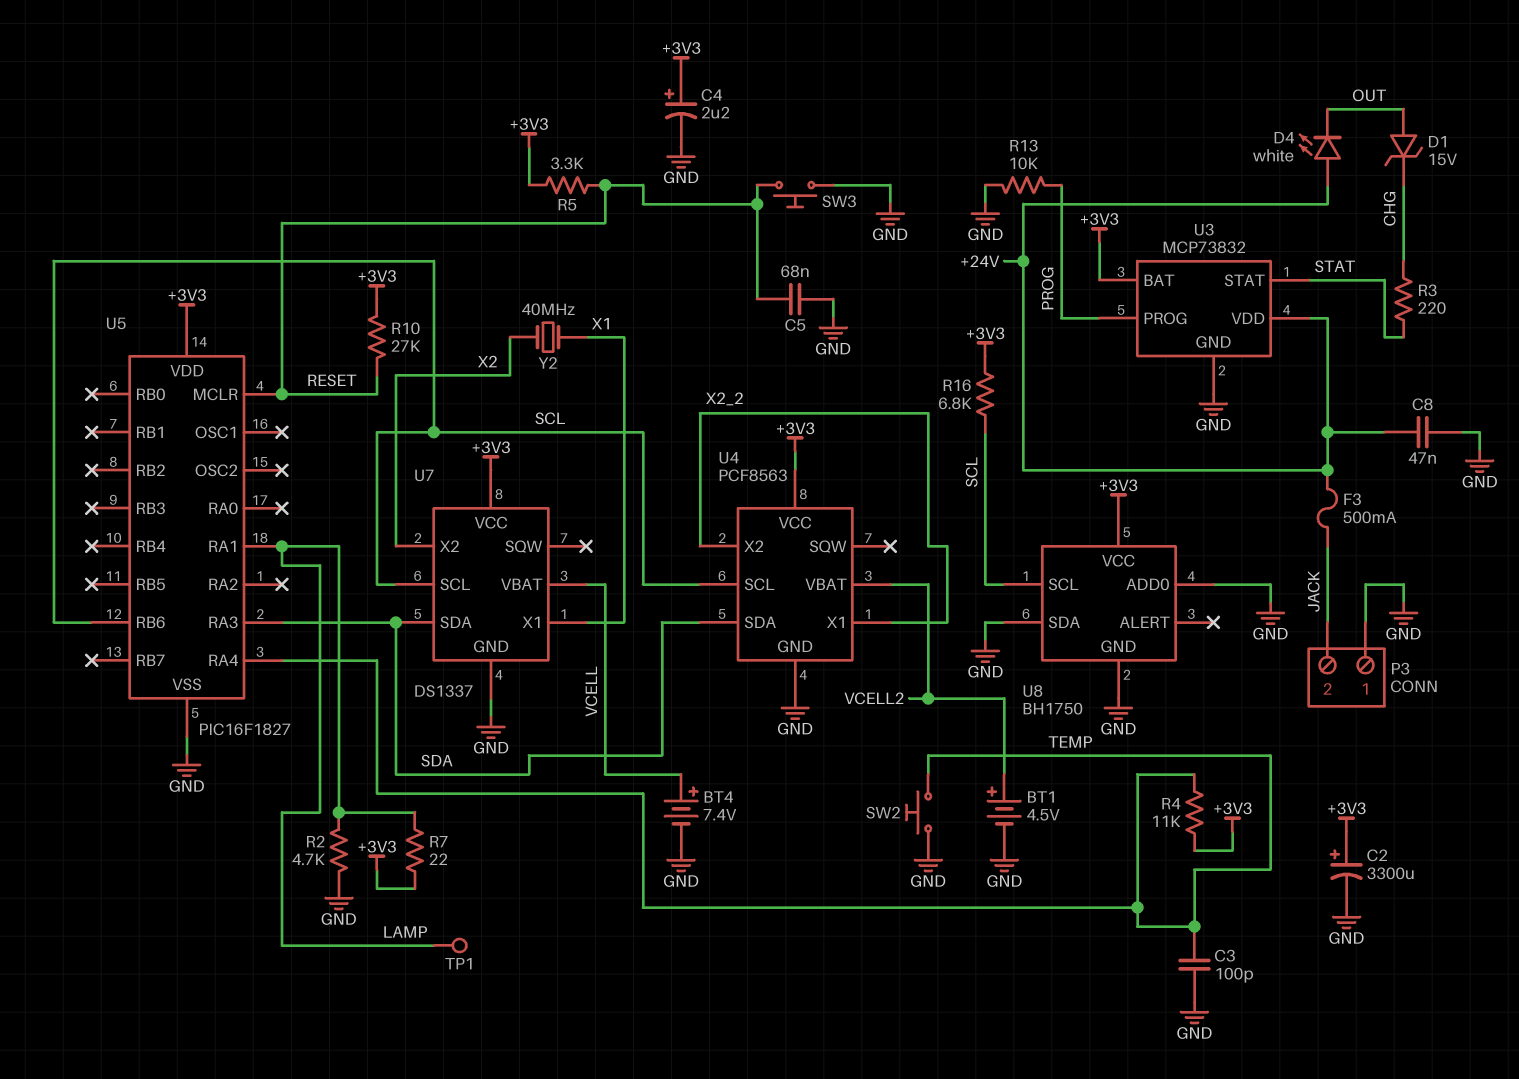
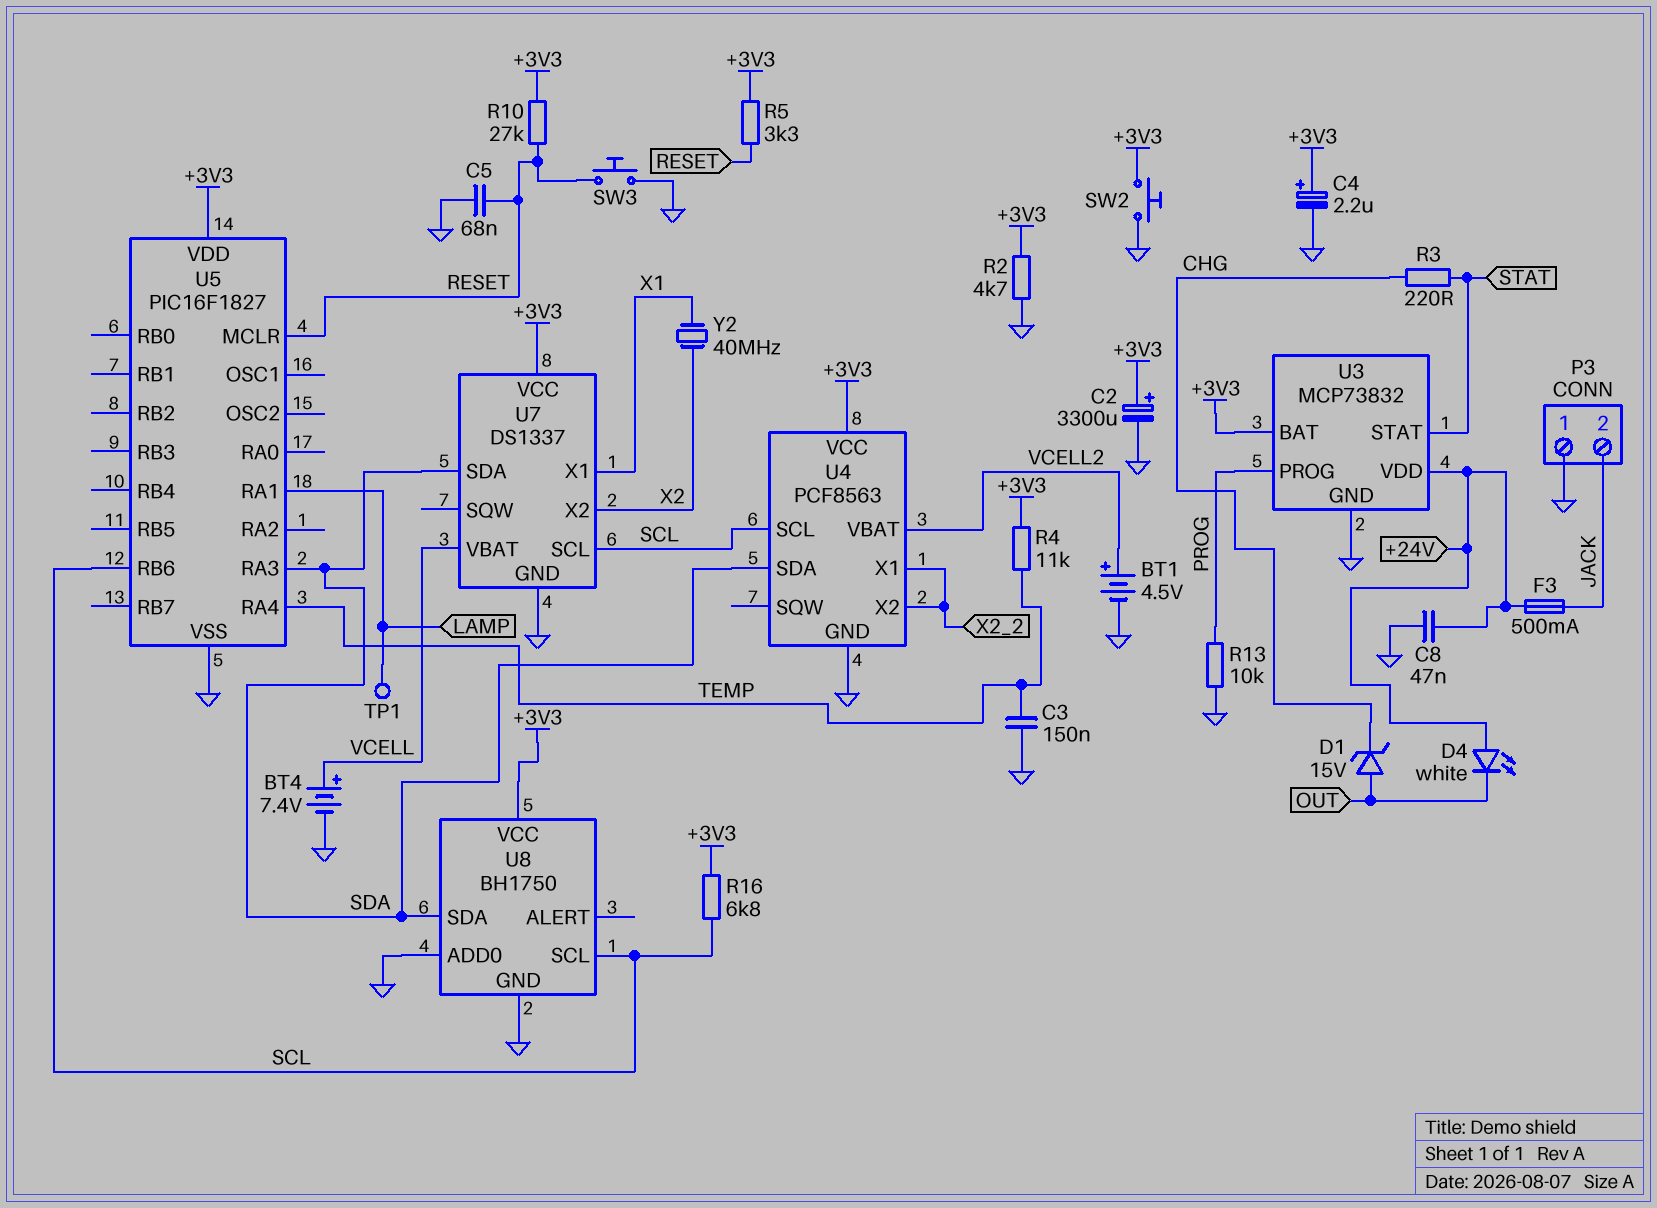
C3: 100pF (GND, TEMP) -> 150nF (GND, TEMP)
R2: 4.7k (GND, LAMP) -> 4.7k (+3V3, GND)
R7: 22 (+3V3, LAMP) -> none
SW2: button (GND, TEMP) -> button (+3V3, GND)
U8 pin SDA: GND -> SDA

